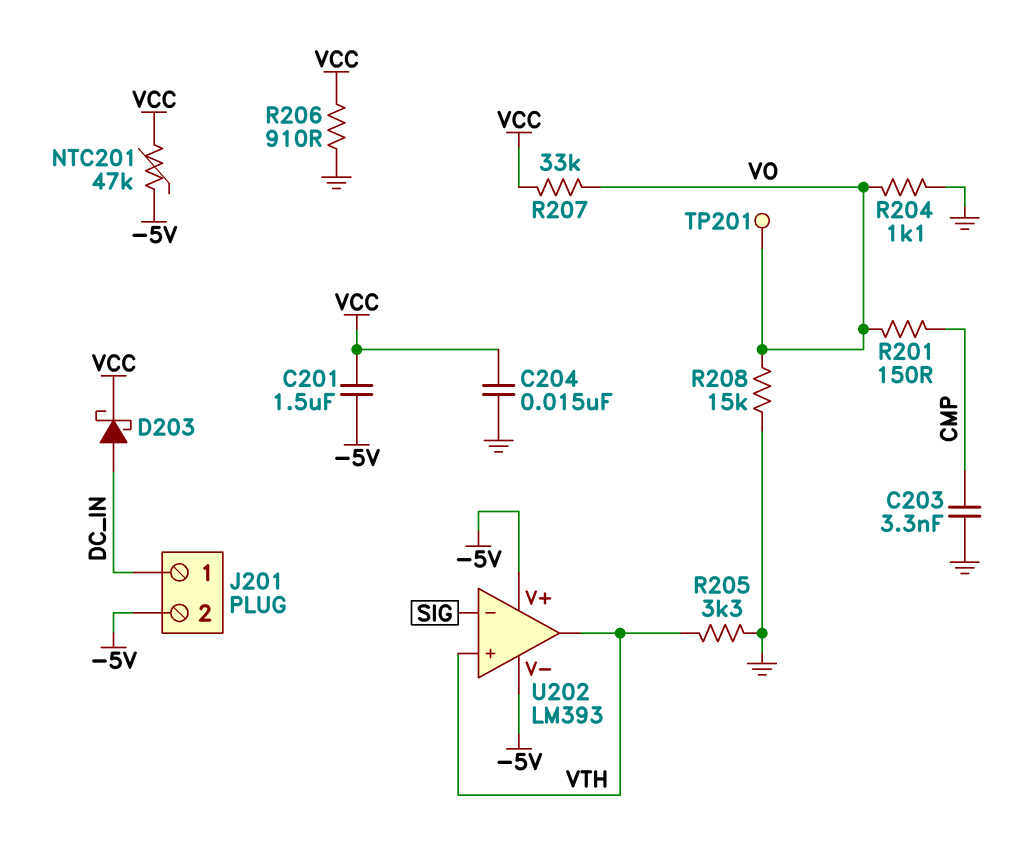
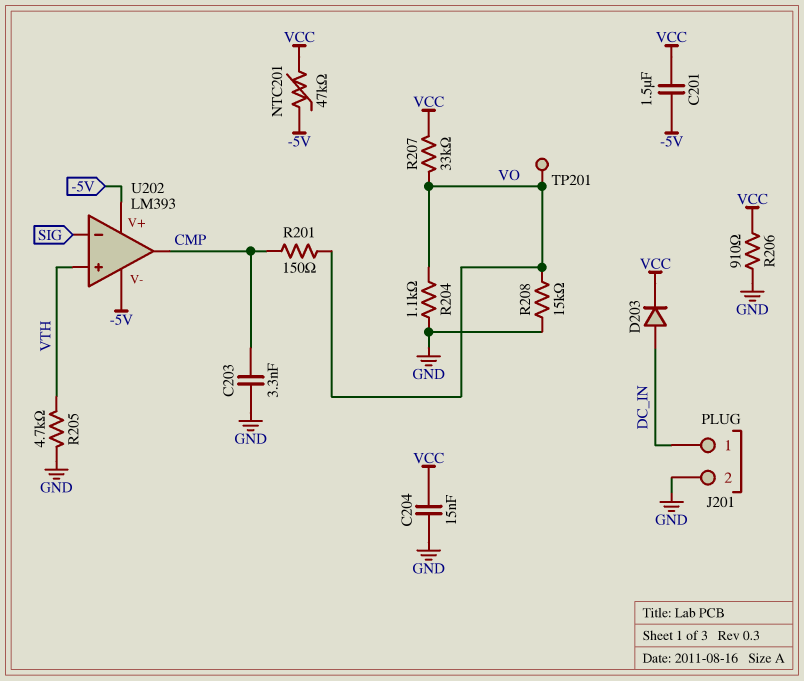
D203: schottky (A DC_IN, K VCC) -> diode (A DC_IN, K VCC)
J201 pin 2: -5V -> GND
R205: 3.3k (GND, VTH) -> 4.7k (GND, VTH)
U202 pin out: VTH -> CMP

